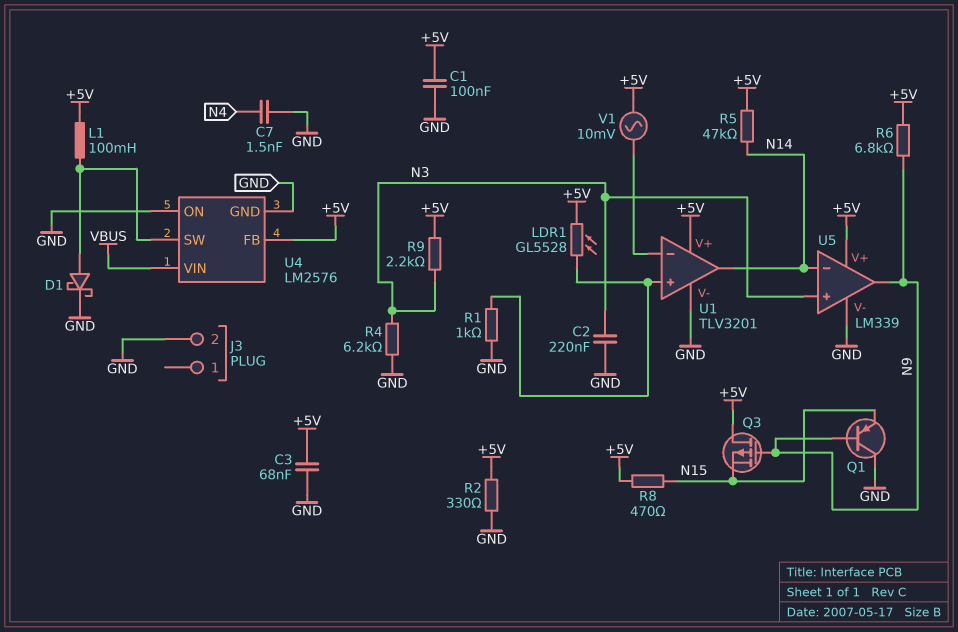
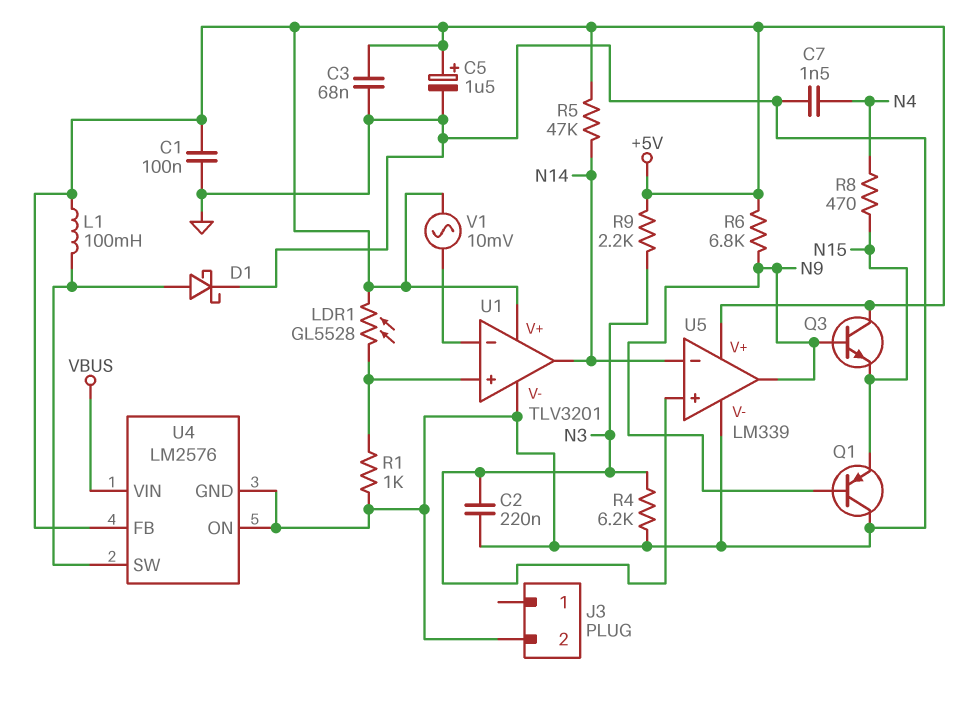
C5: none -> 1.5uF (plus +5V, minus GND)
Q3: PMOS (G N9, D +5V, S N15) -> NPN (B N9, C +5V, E N15)
R2: 330 (+5V, GND) -> none
R8: 470 (+5V, N15) -> 470 (N4, N15)

